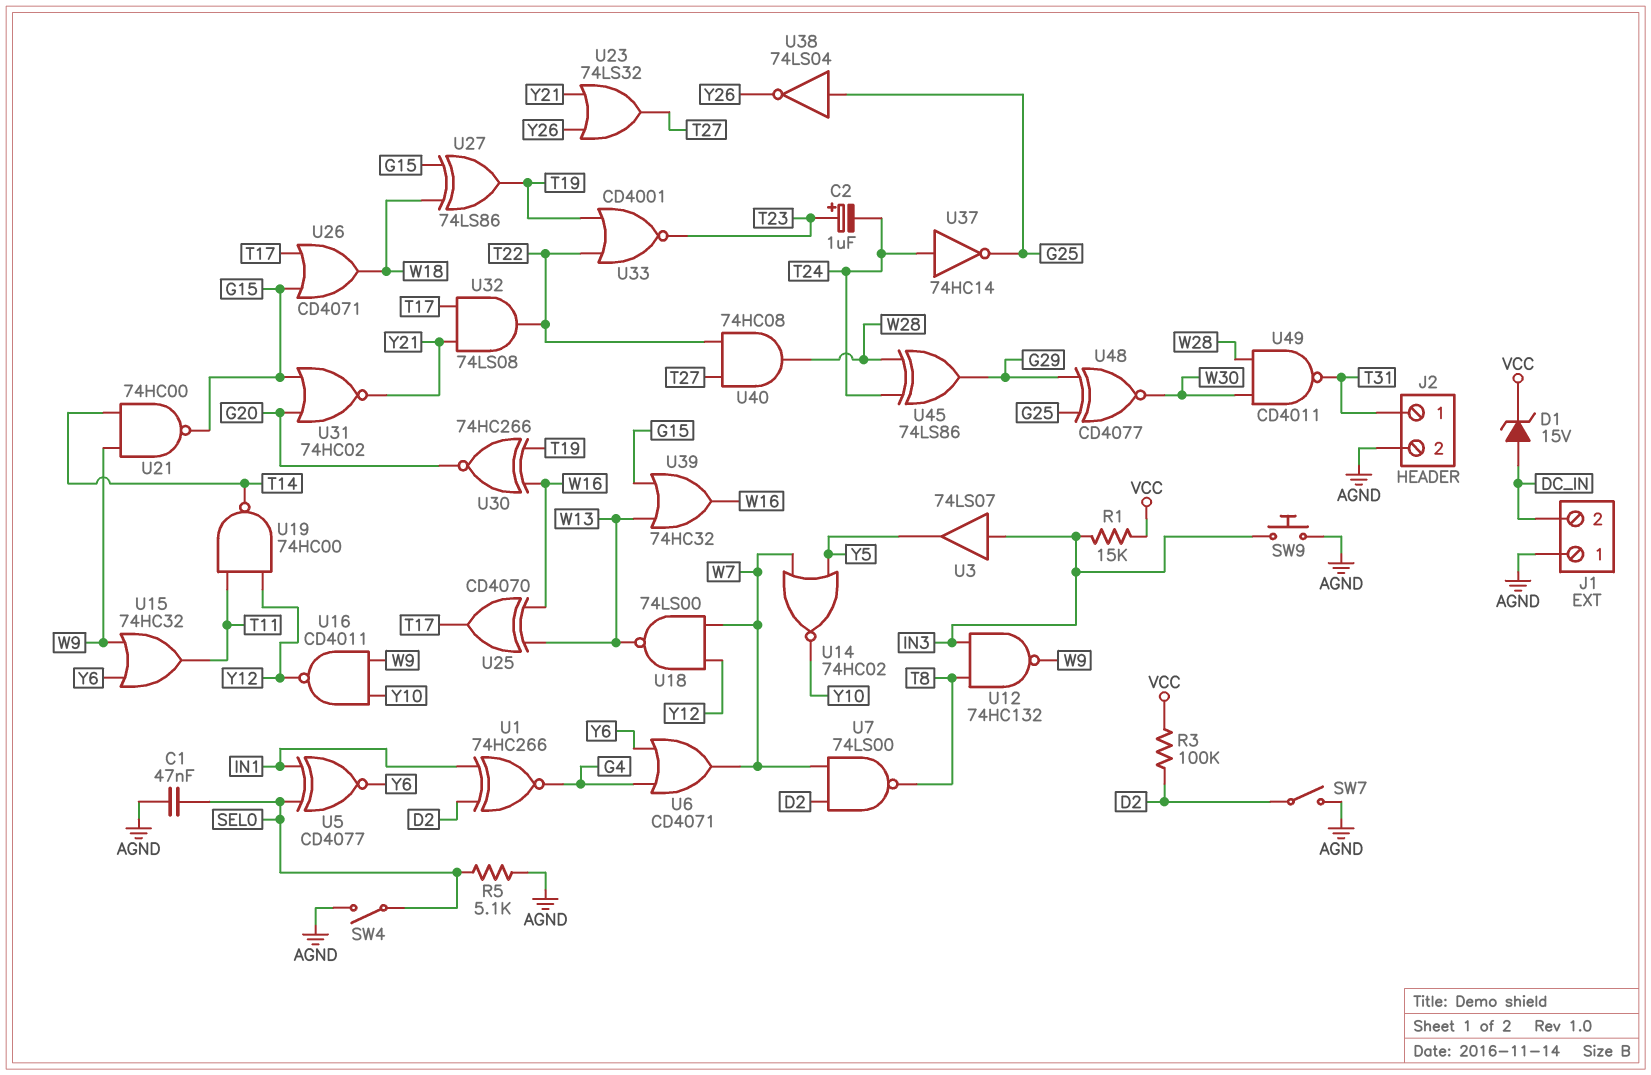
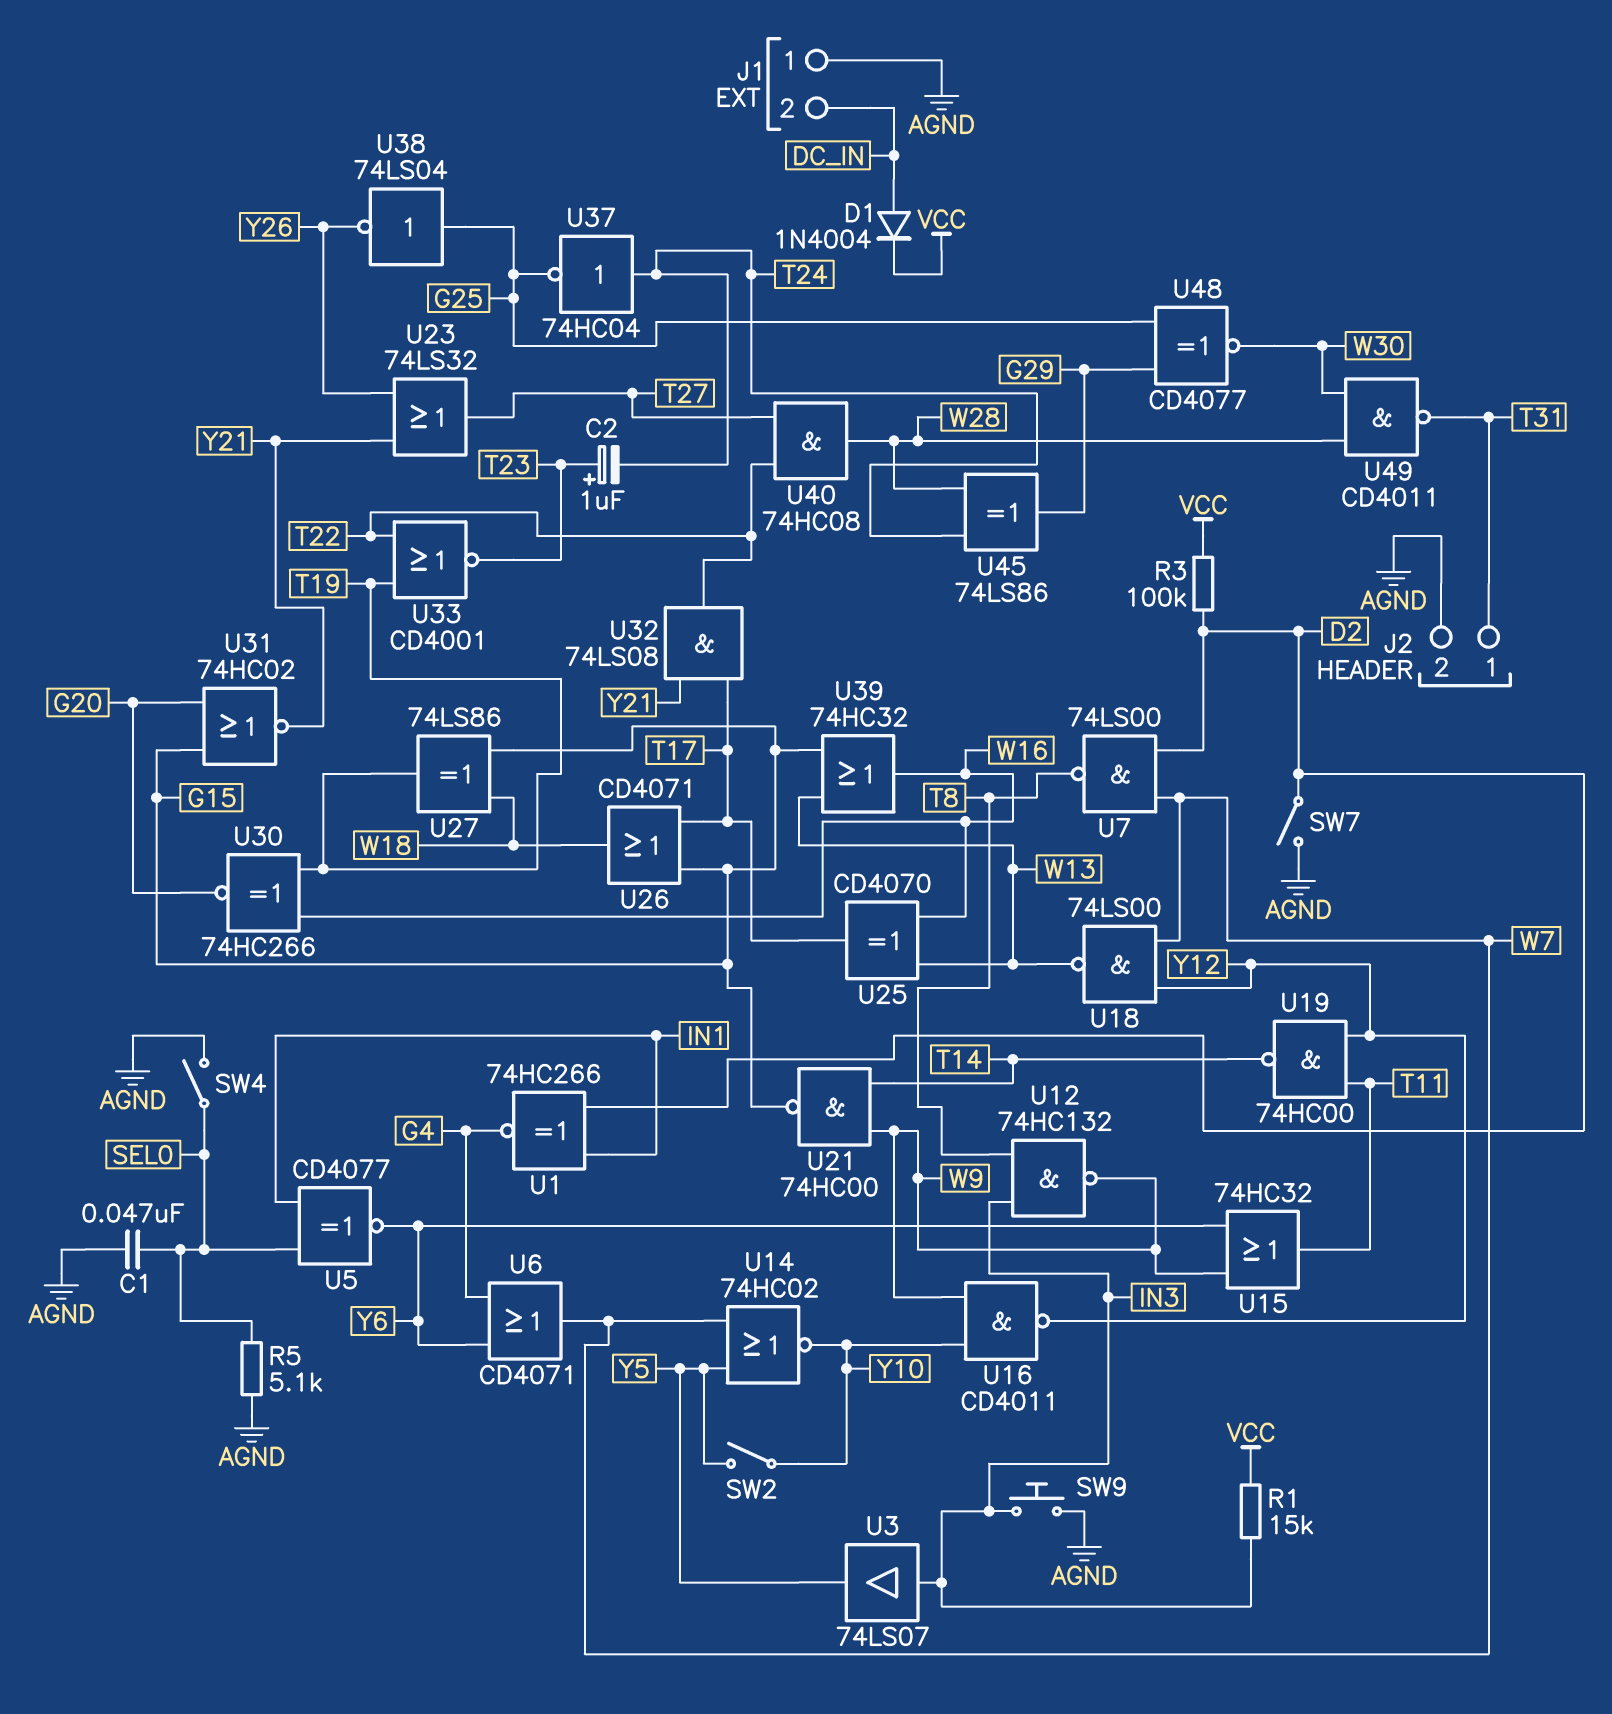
D1: zener 15V (A DC_IN, K VCC) -> diode 1N4004 (A DC_IN, K VCC)
SW2: none -> switch (Y5, Y10)
U37: NOT 74HC14 (in T24, out G25) -> NOT 74HC04 (in T24, out G25)

